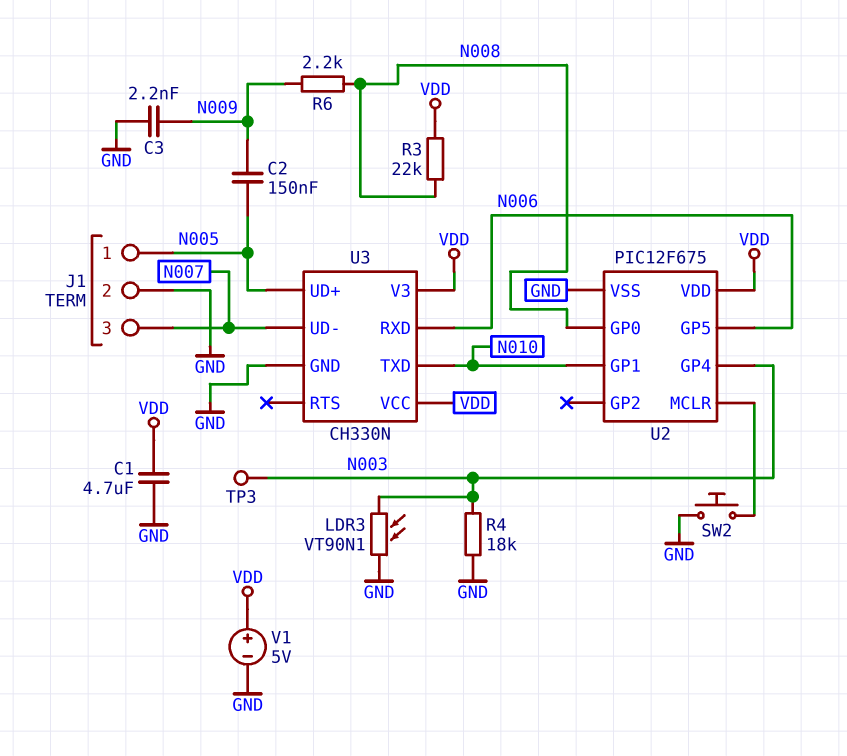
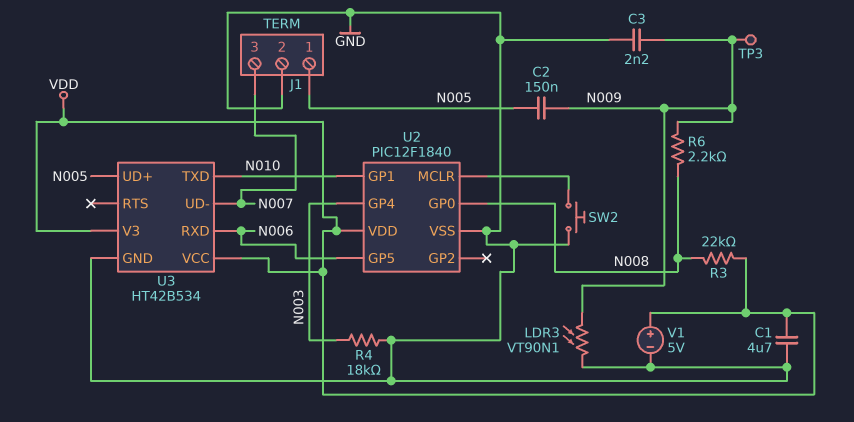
LDR3: VT90N1 (GND, N003) -> VT90N1 (GND, N009)
TP3: test point (N003) -> test point (N009)
U2: PIC12F675 -> PIC12F1840
U3: CH330N -> HT42B534

